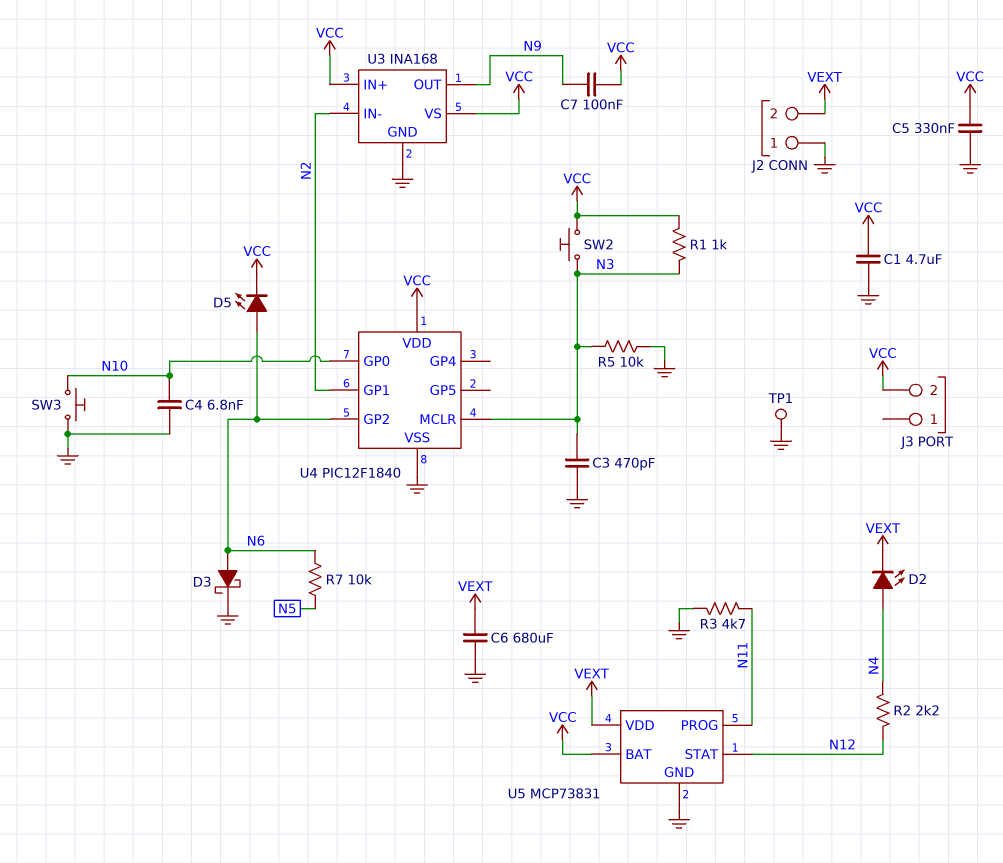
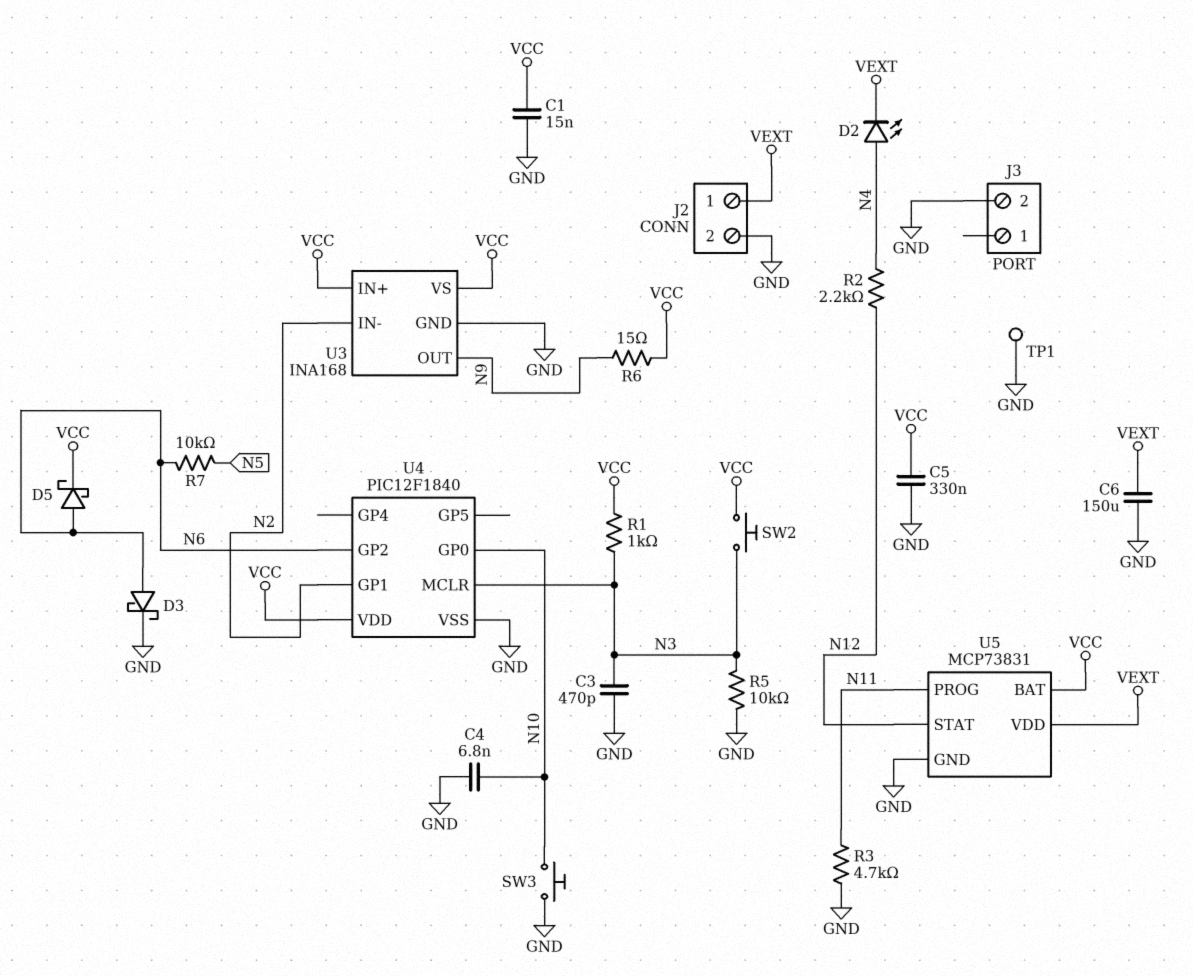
C1: 4.7uF (GND, VCC) -> 15nF (GND, VCC)
C6: 680uF (GND, VEXT) -> 150uF (GND, VEXT)
C7: 100nF (N9, VCC) -> none
D5: LED (A N6, K VCC) -> schottky (A N6, K VCC)
J2 pin 1: GND -> VEXT
J2 pin 2: VEXT -> GND
J3 pin 2: VCC -> GND
R6: none -> 15 (N9, VCC)

